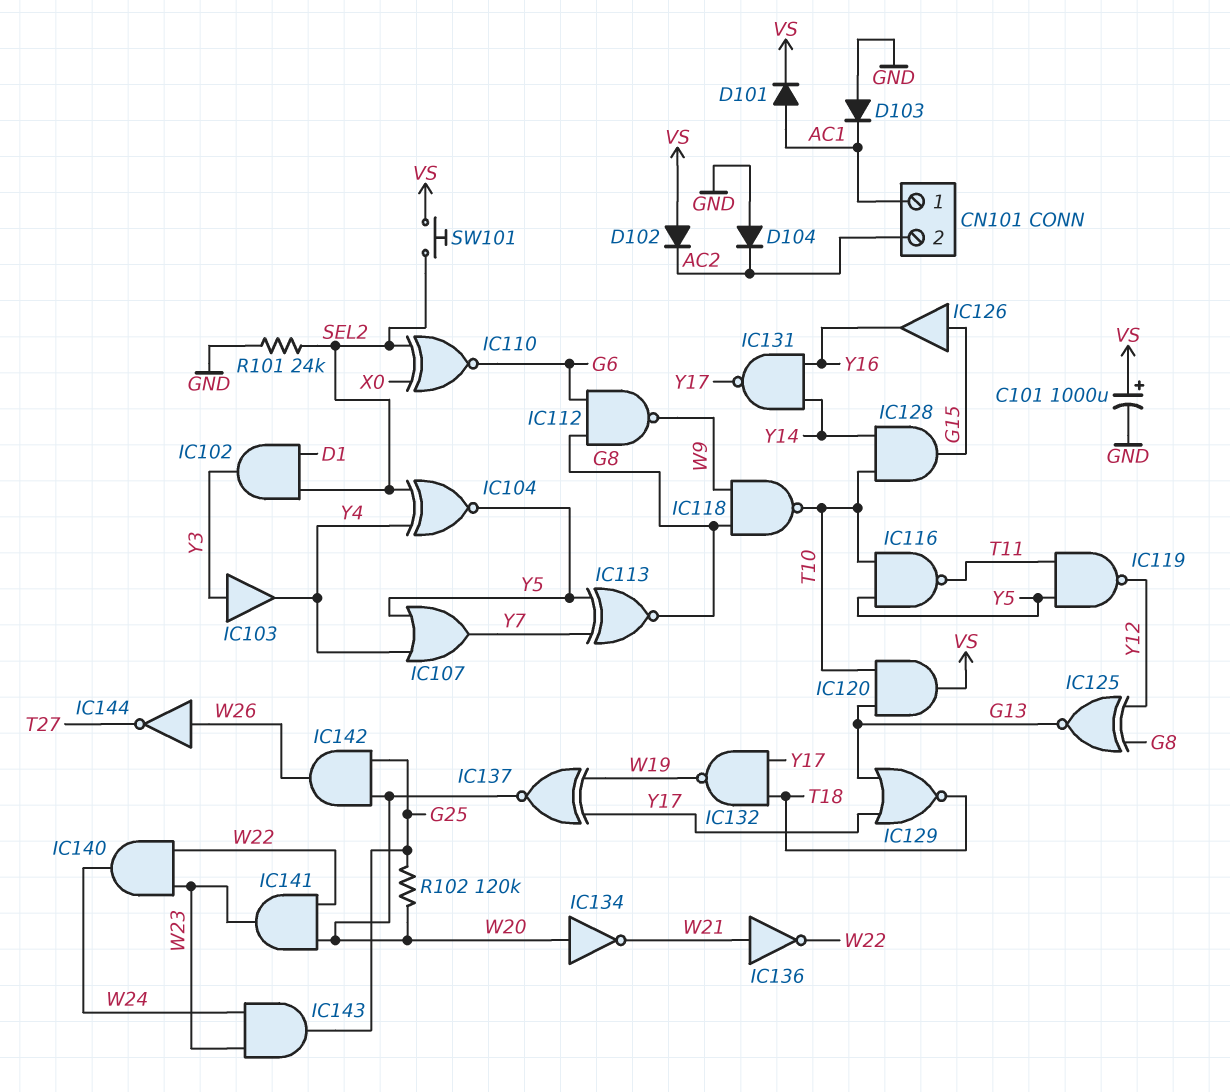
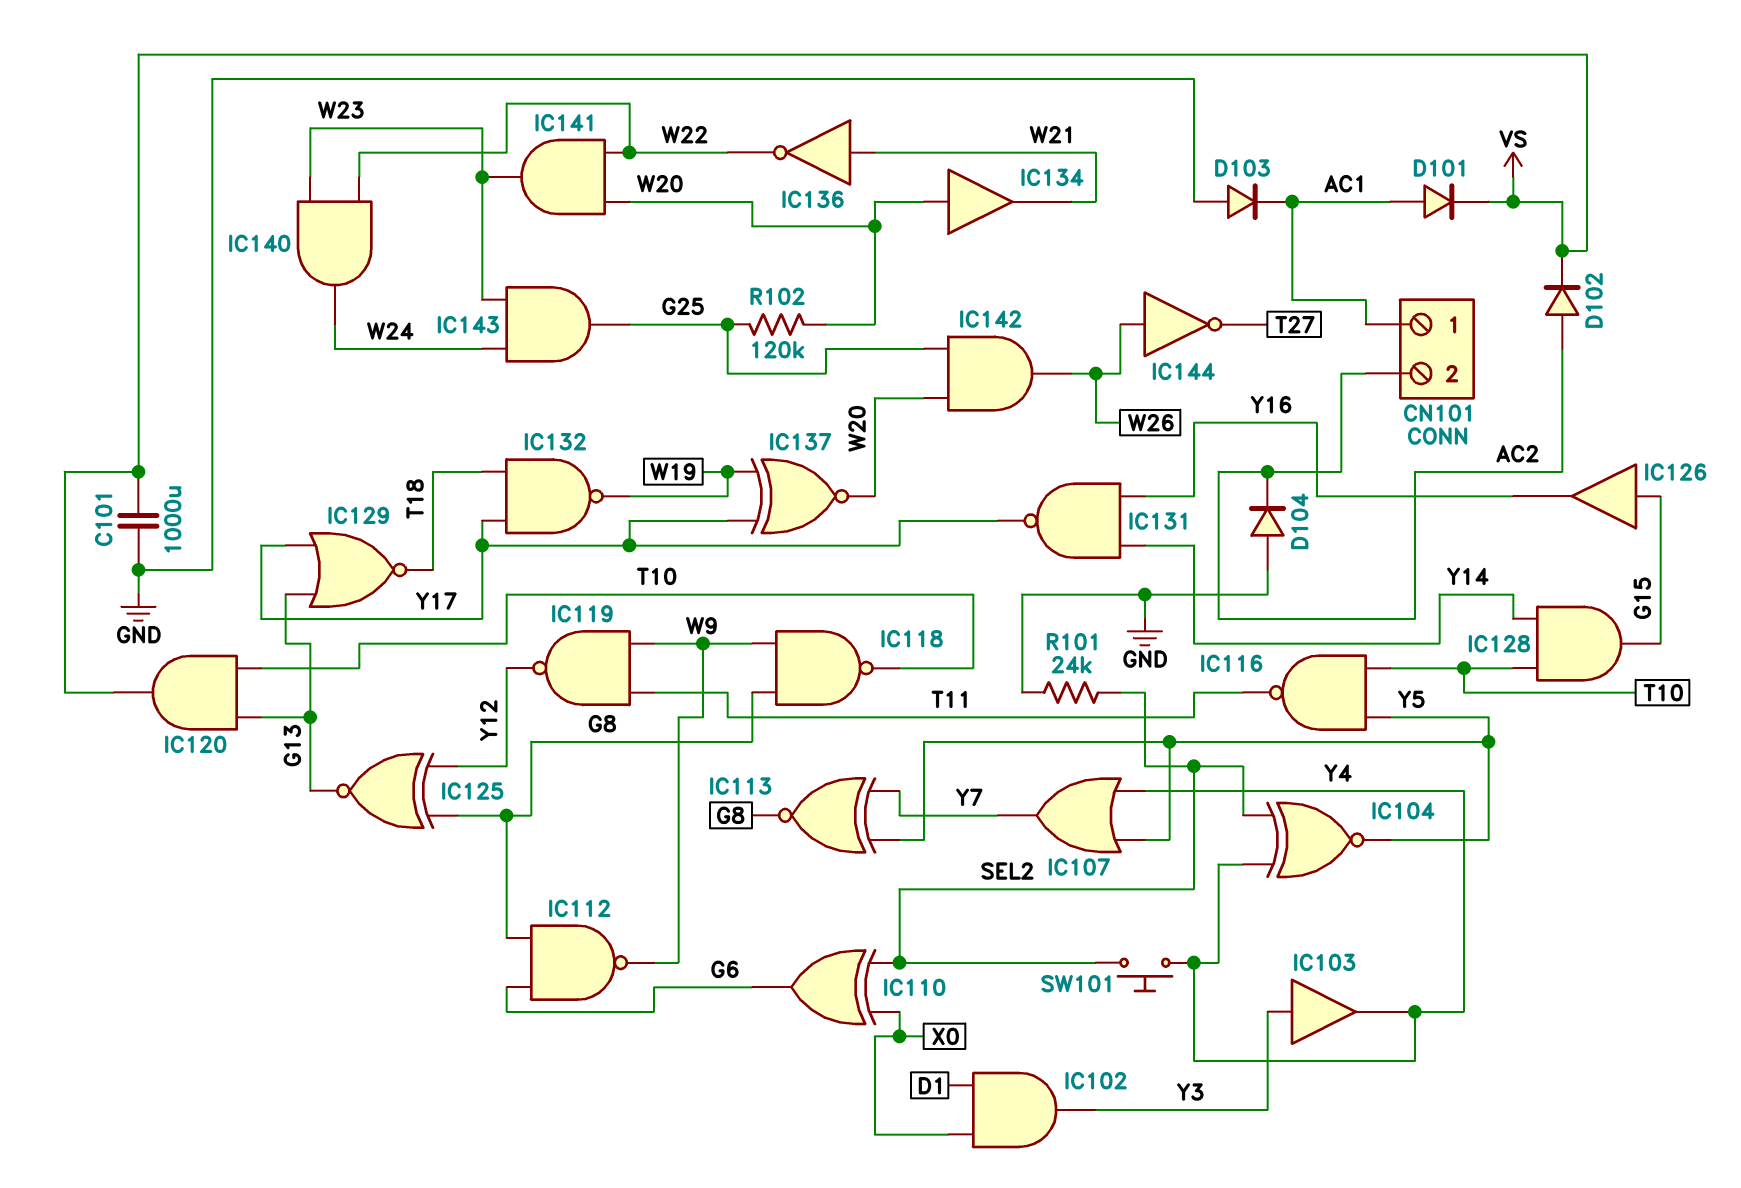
C101: 1000uF (plus VS, minus GND) -> 1000uF (GND, VS)
D102: diode (A VS, K AC2) -> diode (A AC2, K VS)
IC102: AND (in D1, in SEL2, out Y3) -> AND (in D1, in X0, out Y3)
IC110: XNOR (in SEL2, in X0, out G6) -> XOR (in SEL2, in X0, out G6)
IC119: NAND (in T11, in Y5, out Y12) -> NAND (in T11, in W9, out Y12)
IC134: NOT (in W20, out W21) -> buffer (in W20, out W21)
SW101: button (SEL2, VS) -> button (SEL2, Y4)

